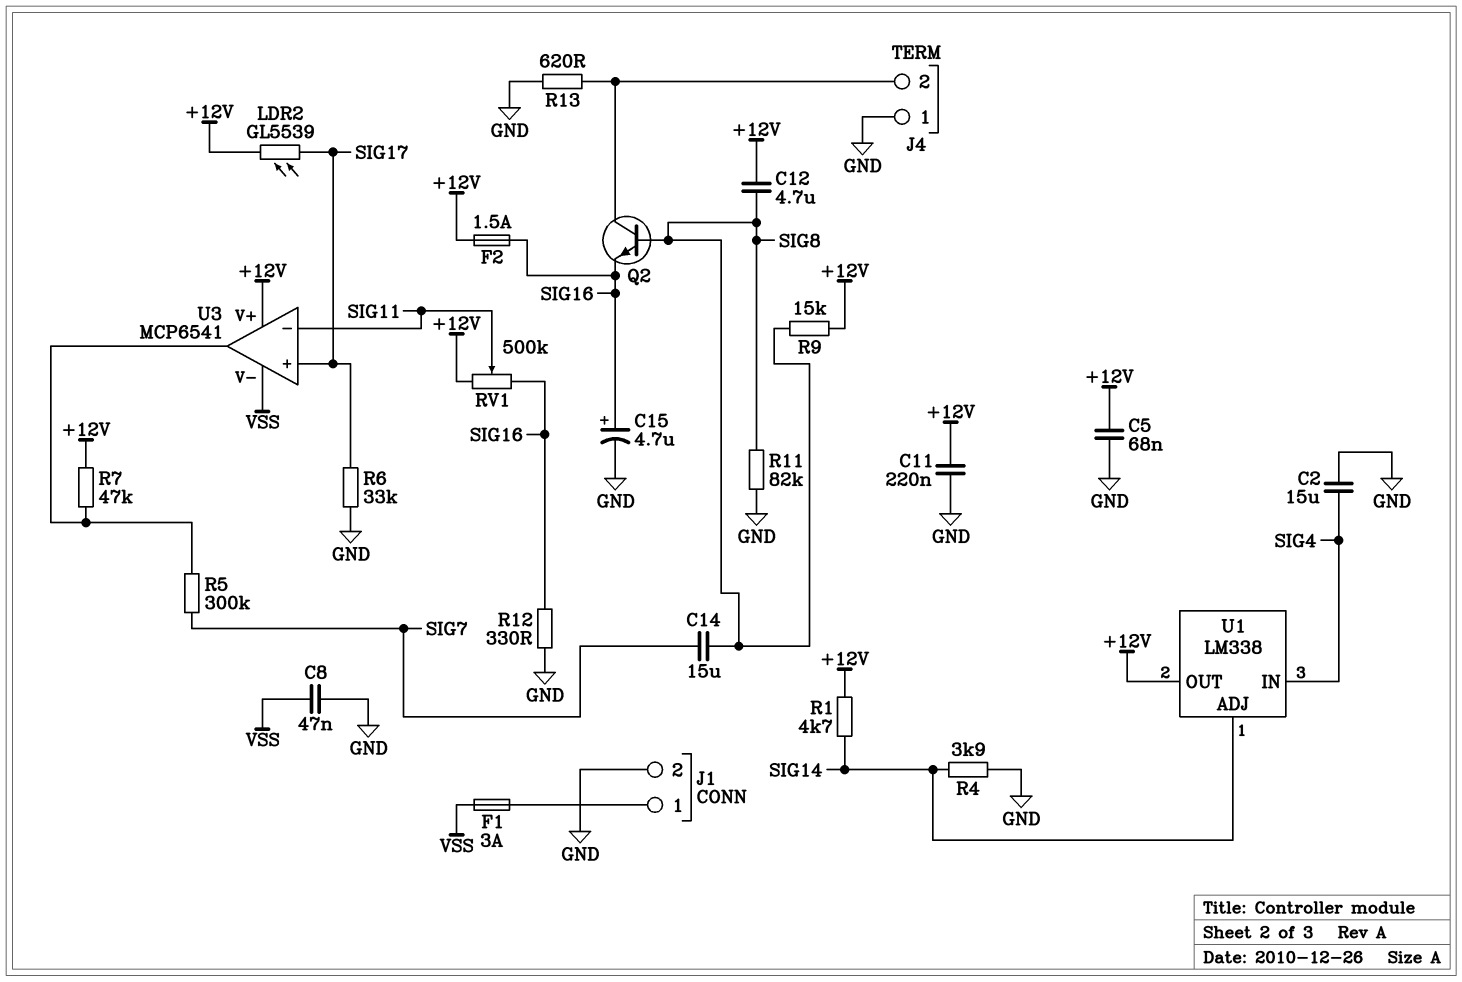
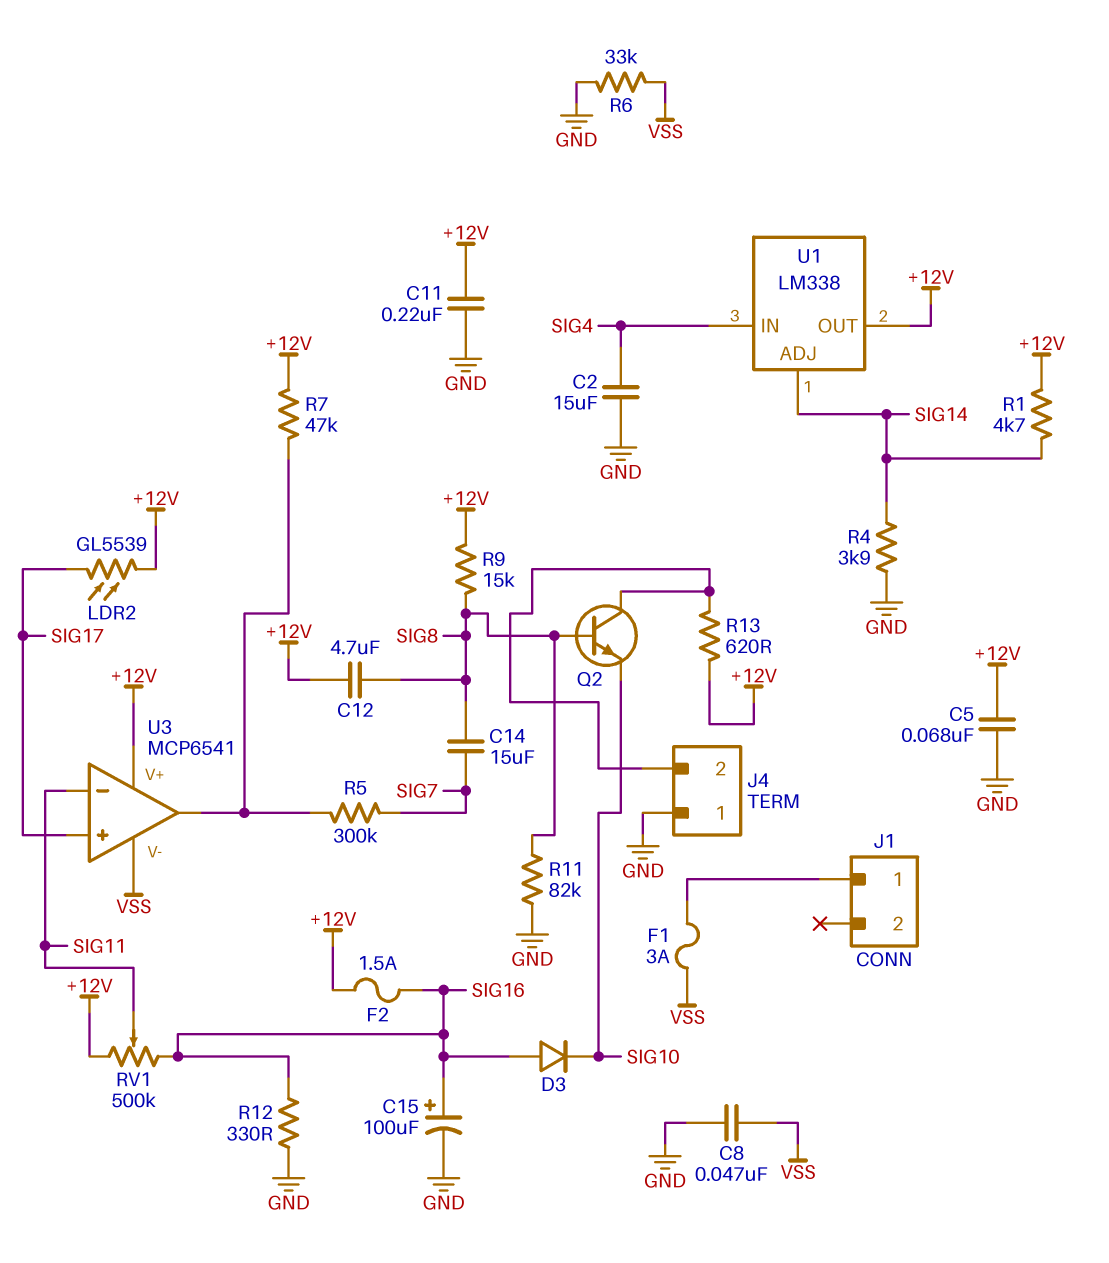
C15: 4.7uF (plus SIG16, minus GND) -> 100uF (plus SIG16, minus GND)
D3: none -> diode (A SIG16, K SIG10)
J1 pin 2: GND -> none
Q2: NPN (B SIG8, C J4/2, E SIG16) -> NPN (B SIG8, C J4/2, E SIG10)
R6: 33k (GND, SIG17) -> 33k (GND, VSS)
R13: 620 (GND, J4/2) -> 620 (+12V, J4/2)

